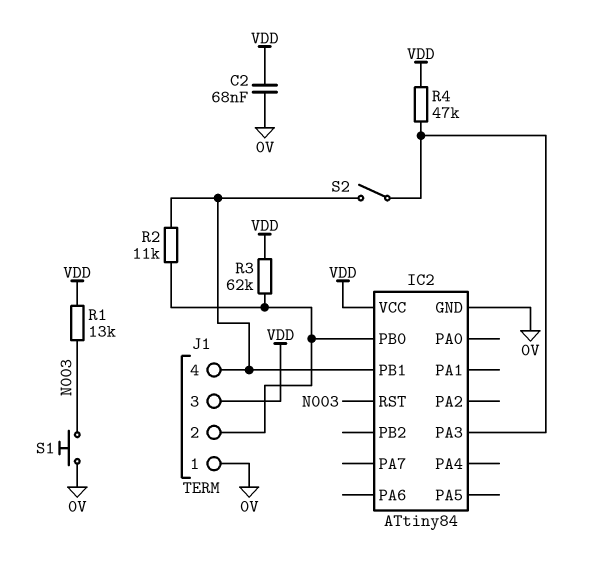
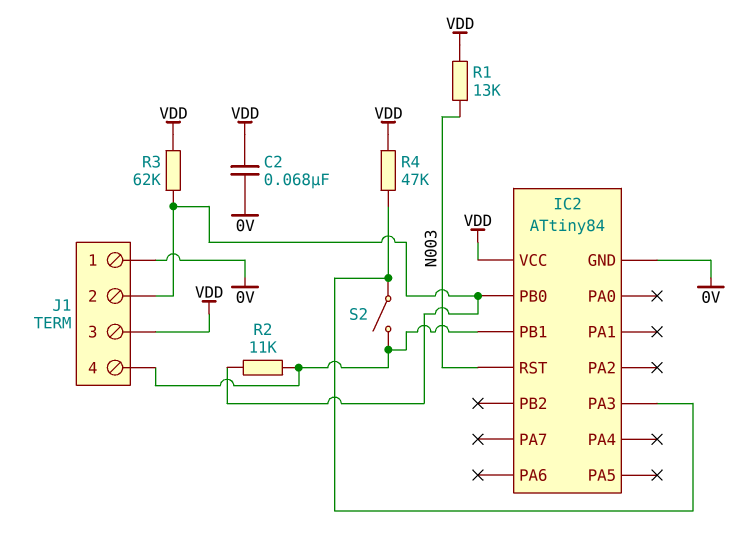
S1: button (0V, N003) -> none

